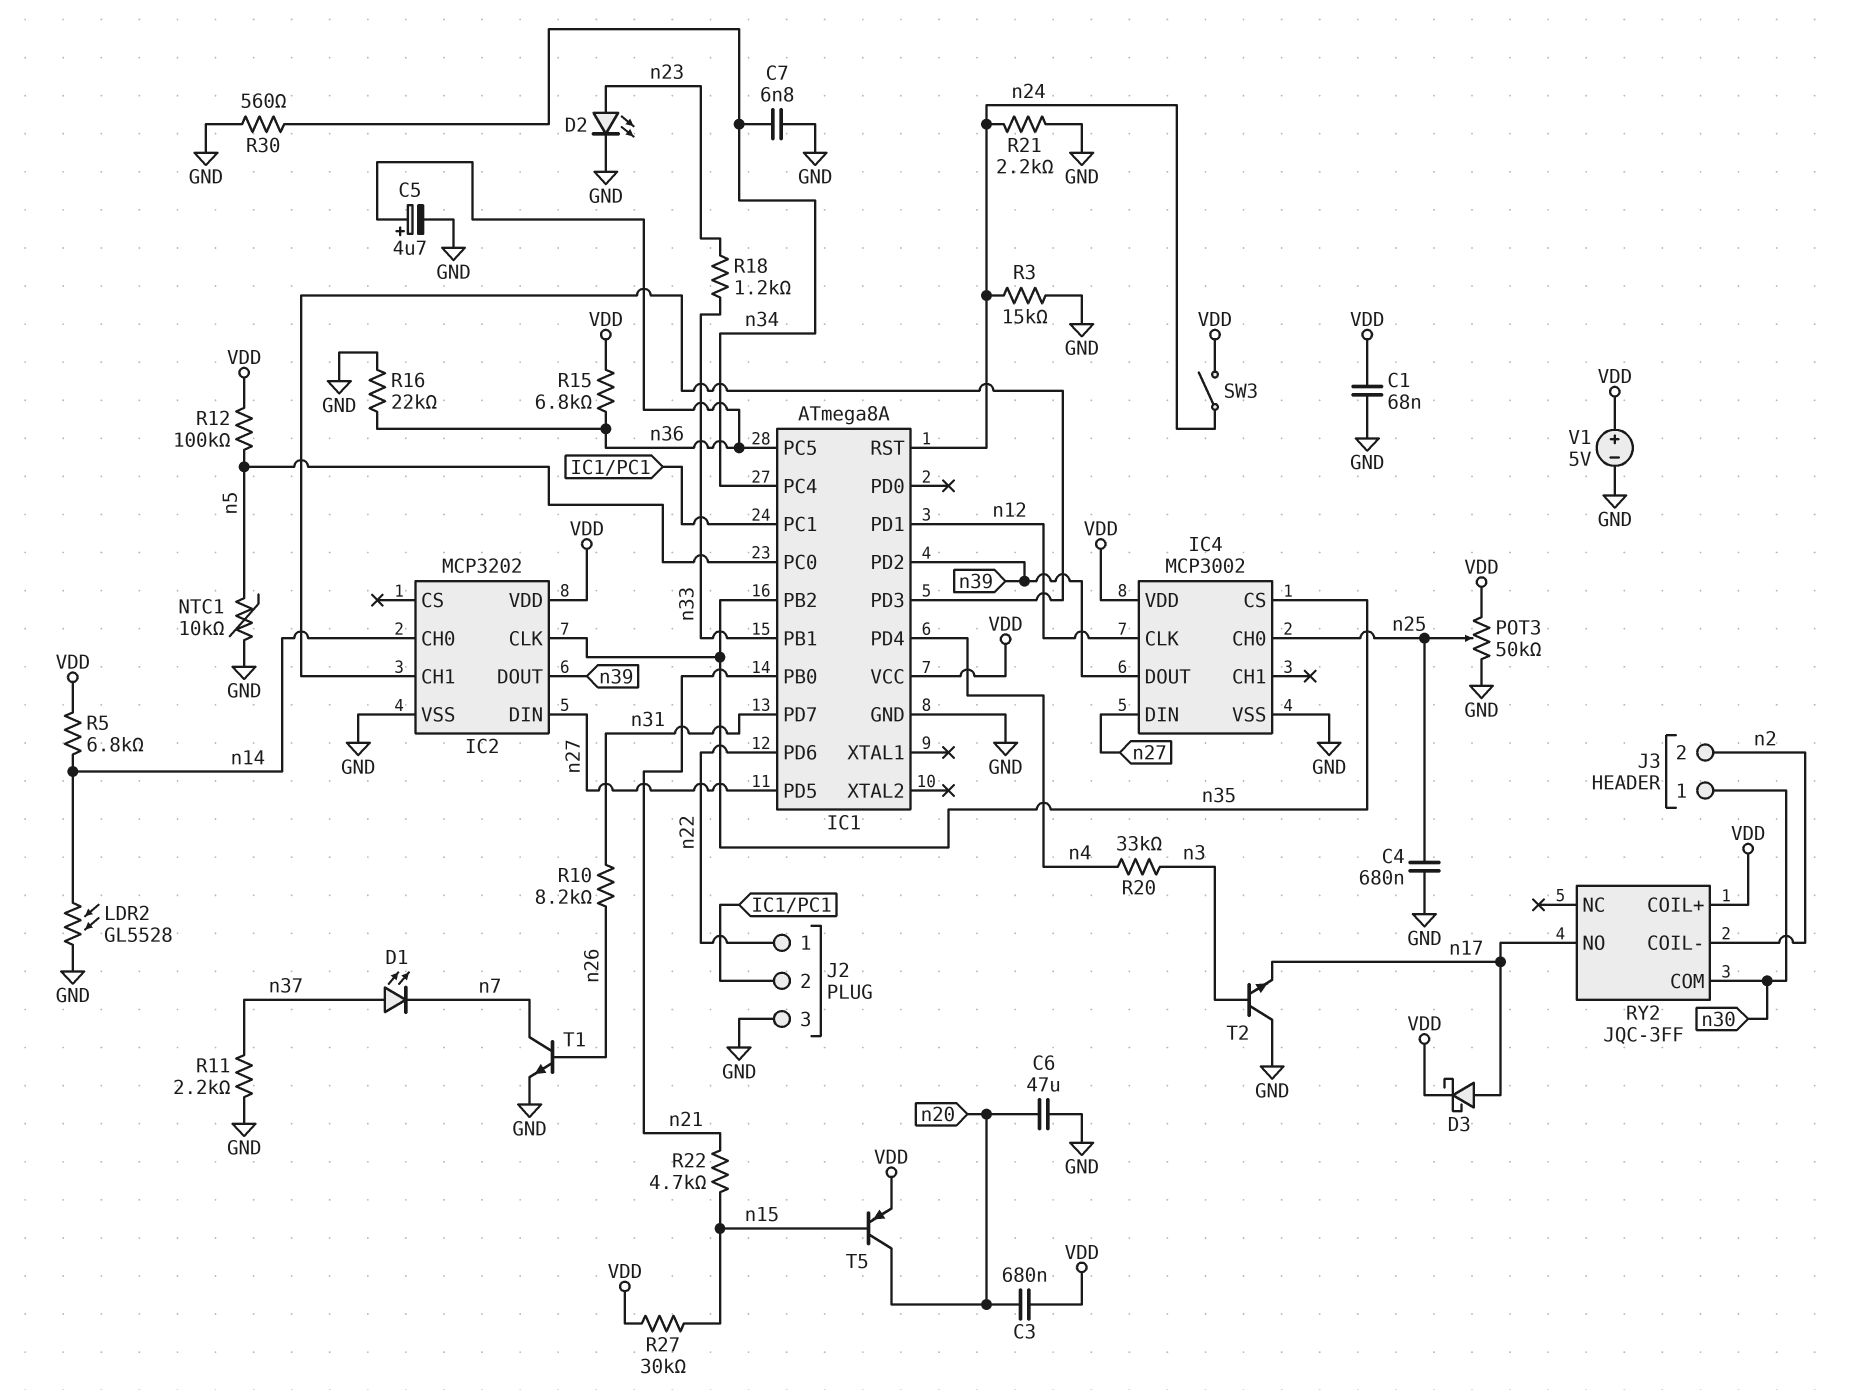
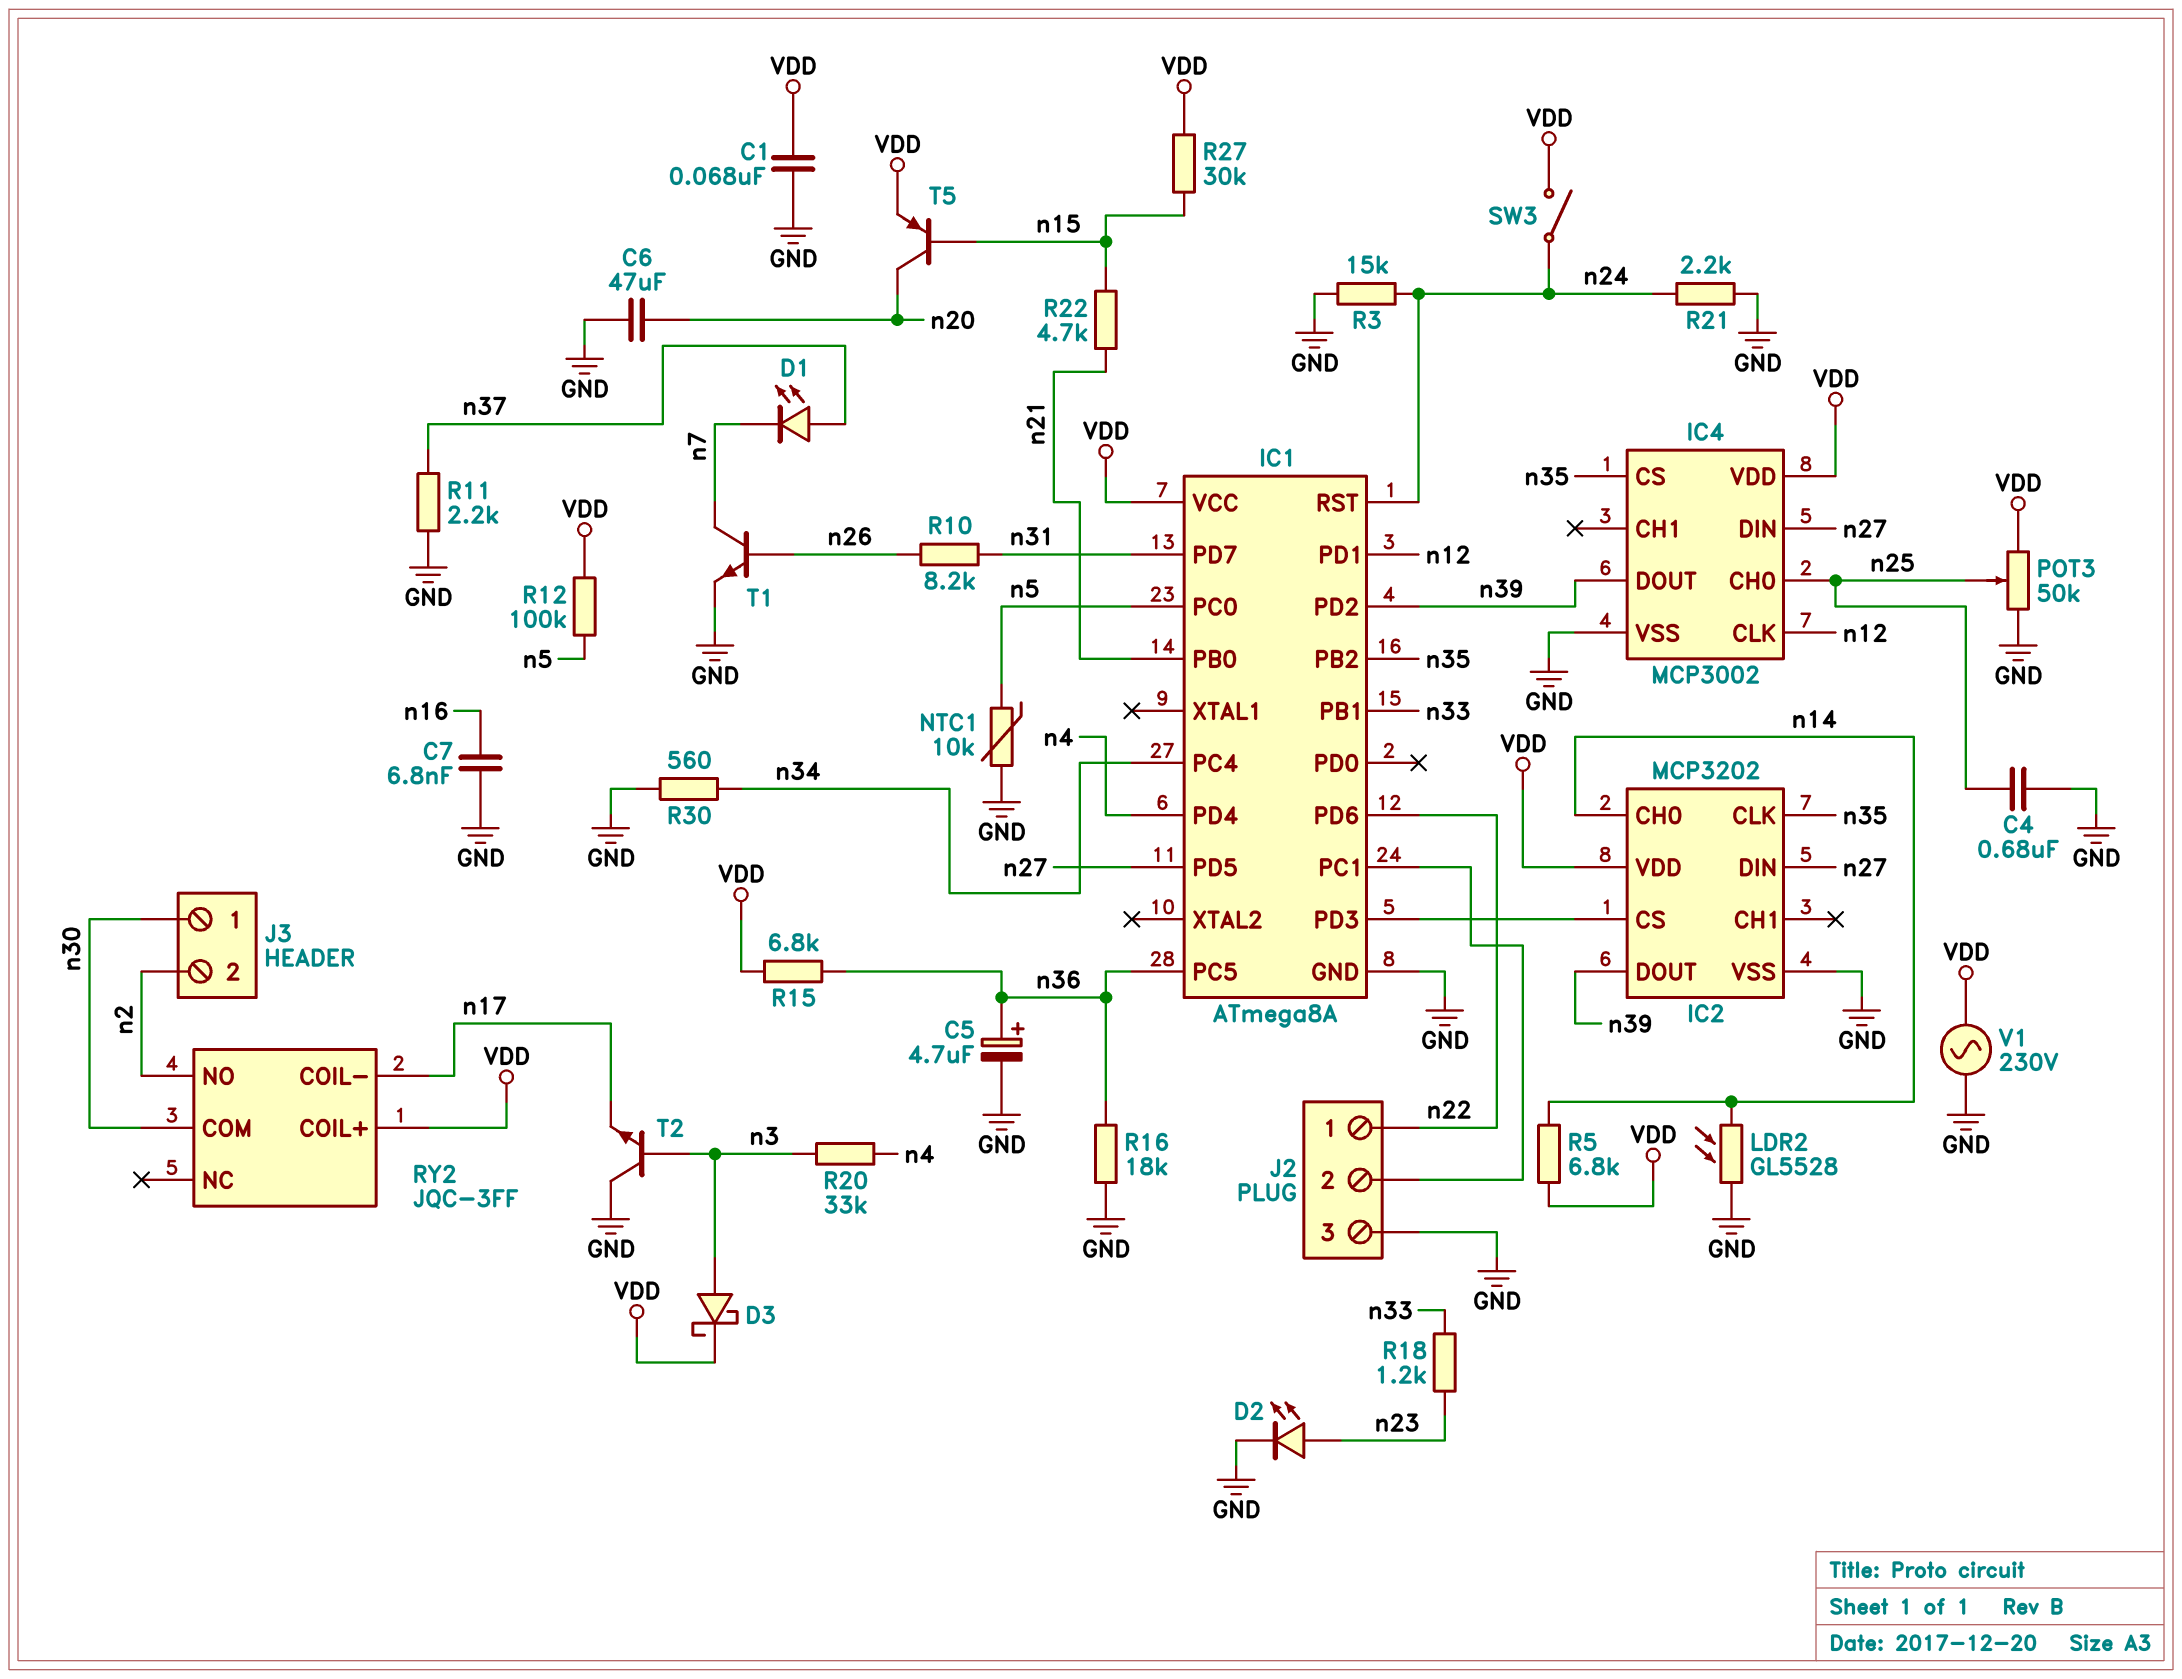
C3: 680nF (VDD, n20) -> none
C7: 6.8nF (GND, n34) -> 6.8nF (GND, n16)
D3: schottky (A n17, K VDD) -> schottky (A n3, K VDD)
IC2 pin CH1: IC1/PD3 -> none
IC2 pin CS: none -> IC1/PD3
R16: 22k (GND, n36) -> 18k (GND, n36)
RY2 pin COIL-: n2 -> n17
RY2 pin NO: n17 -> n2
V1: 5V (plus VDD, minus GND) -> AC 230V (GND, VDD)

